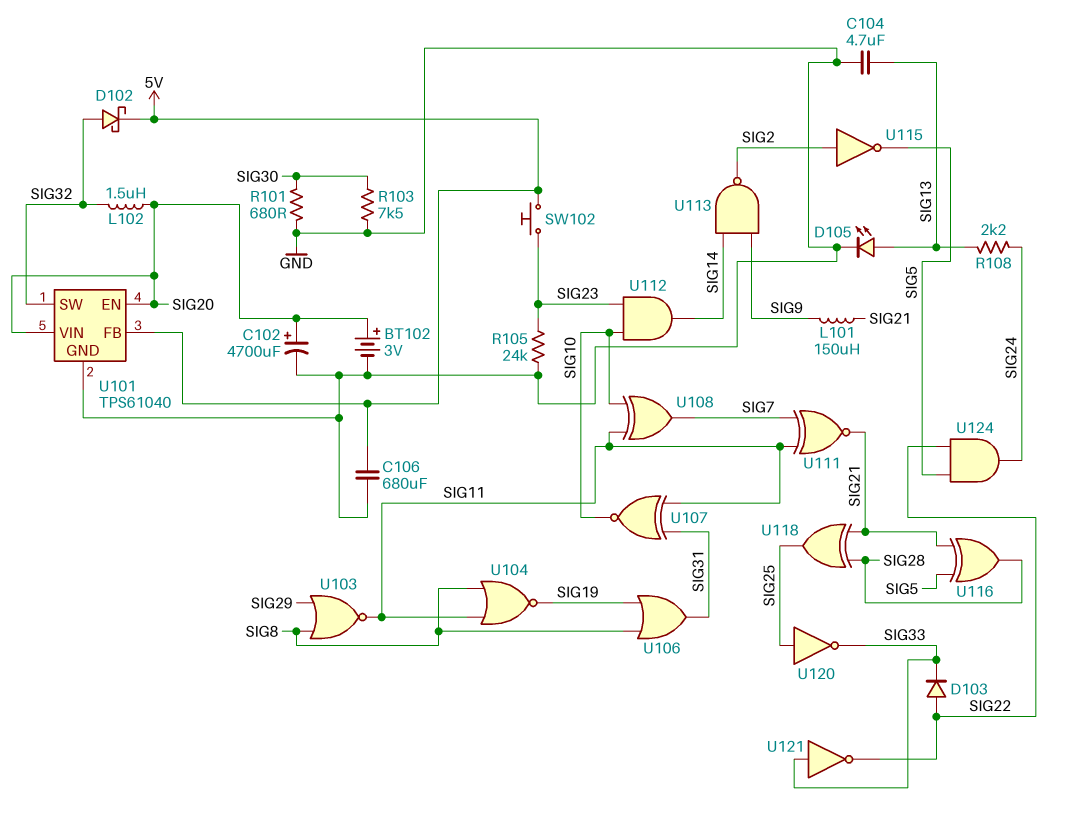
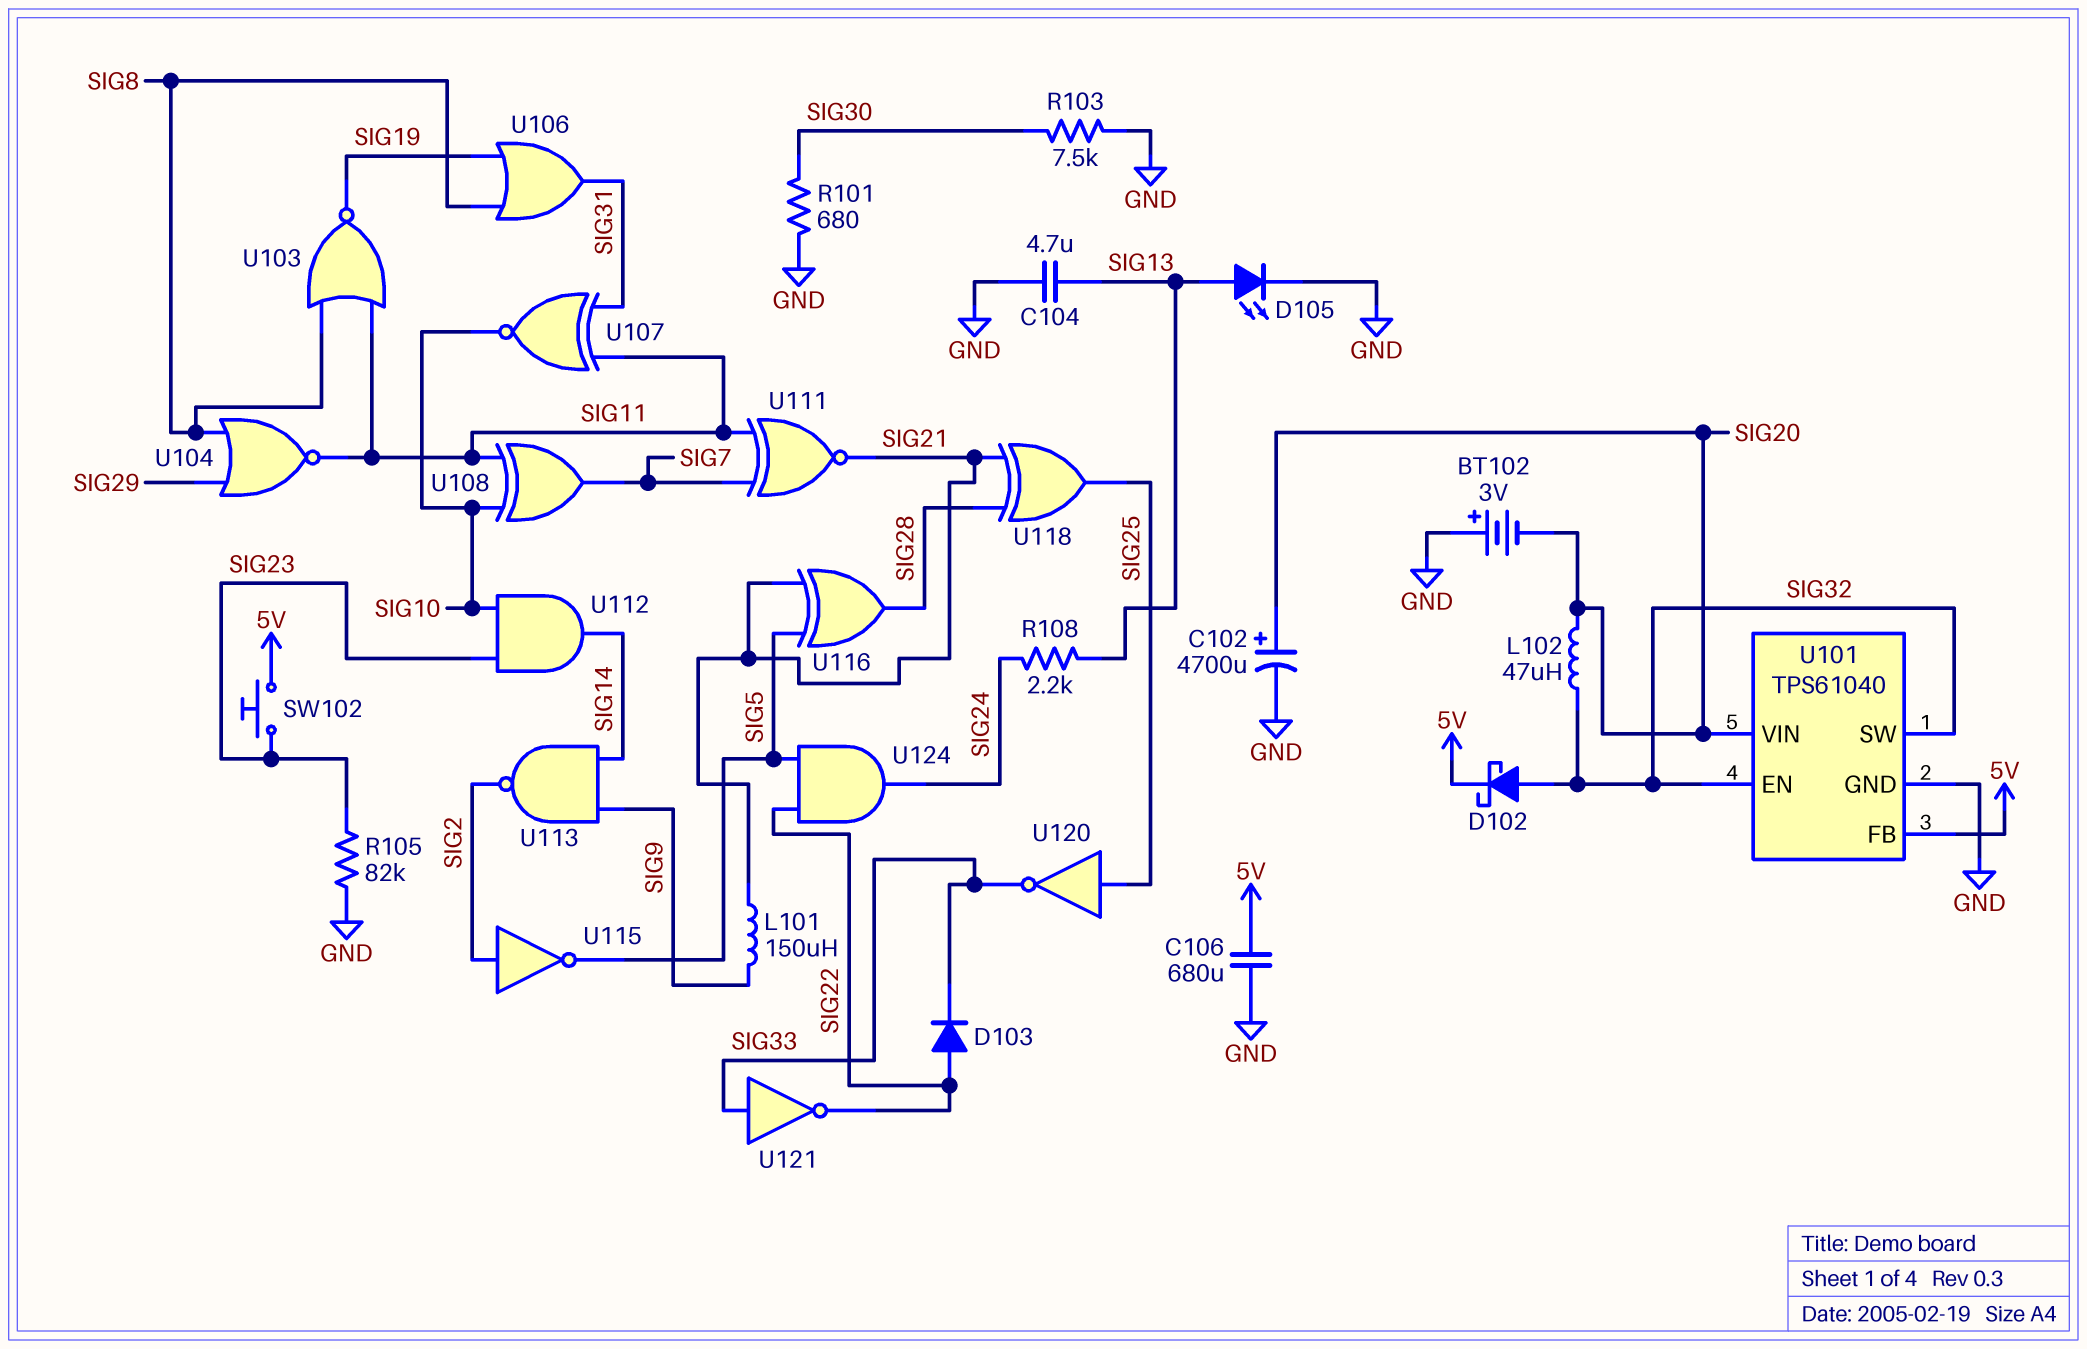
BT102: 3V (plus SIG20, minus GND) -> 3V (plus GND, minus SIG20)
L102: 1.5uH (SIG20, SIG32) -> 47uH (SIG20, SIG32)
R105: 24k (GND, SIG23) -> 82k (GND, SIG23)
U101 pin EN: SIG20 -> SIG32
U103: NOR (in SIG8, in SIG29, out SIG11) -> NOR (in SIG8, in SIG11, out SIG19)
U104: NOR (in SIG8, in SIG11, out SIG19) -> NOR (in SIG8, in SIG29, out SIG11)

